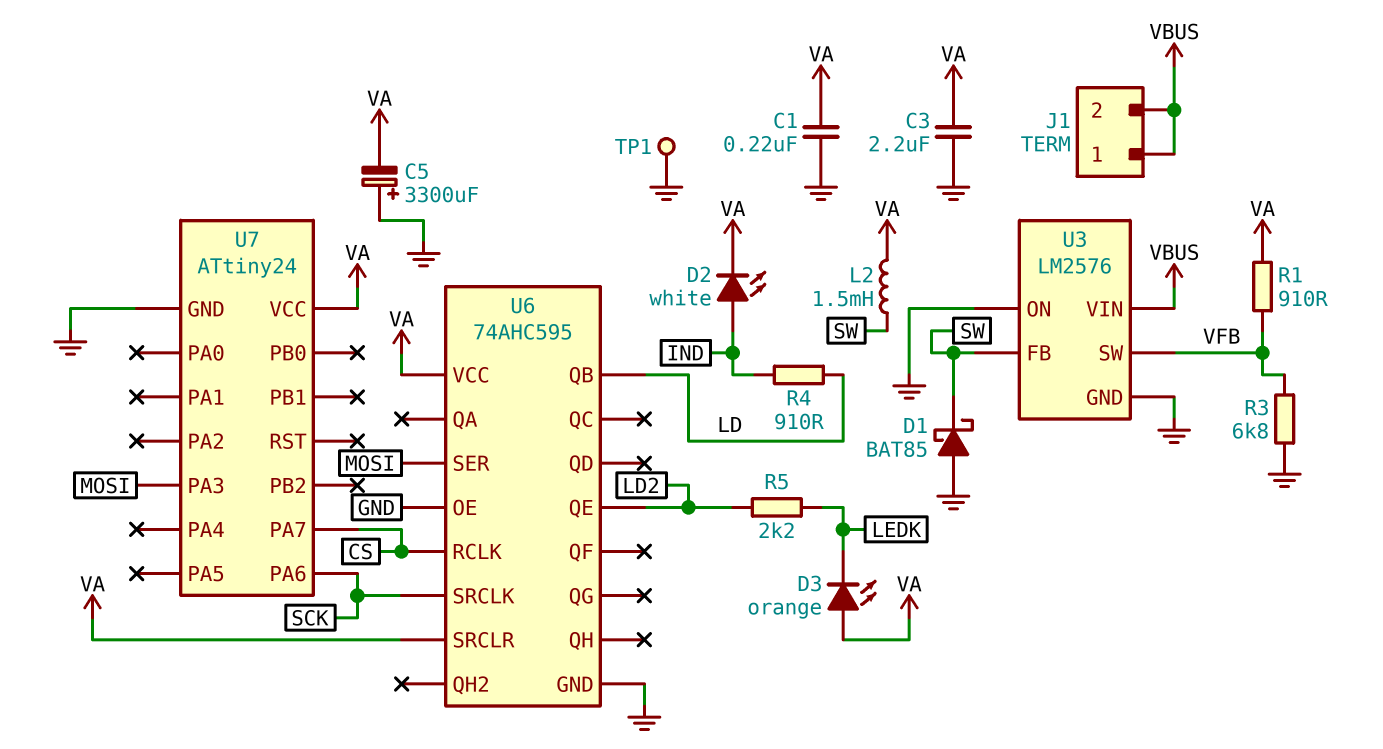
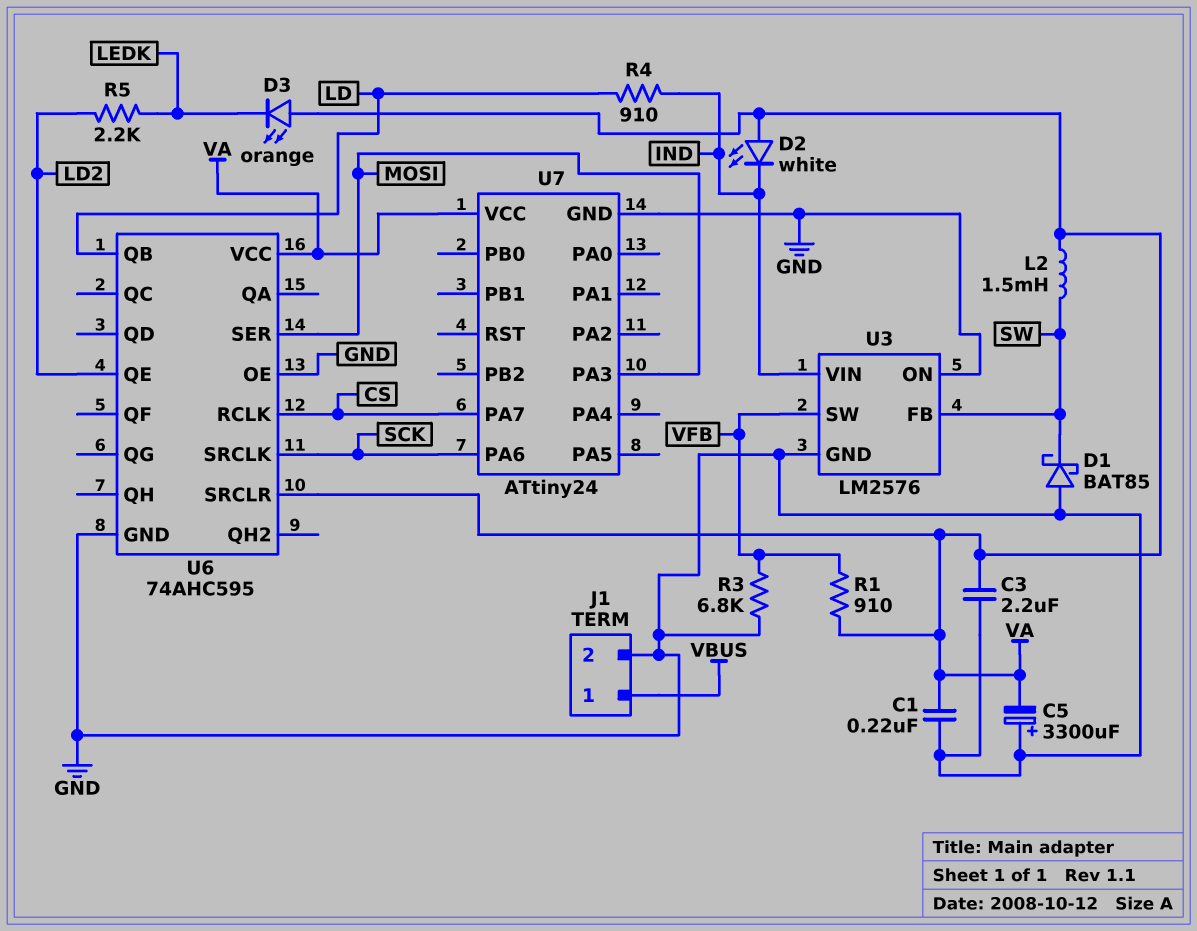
D2: LED white (A IND, K VA) -> LED white (A VA, K IND)
J1 pin 2: VBUS -> GND
TP1: test point (GND) -> none
U3 pin VIN: VBUS -> IND

